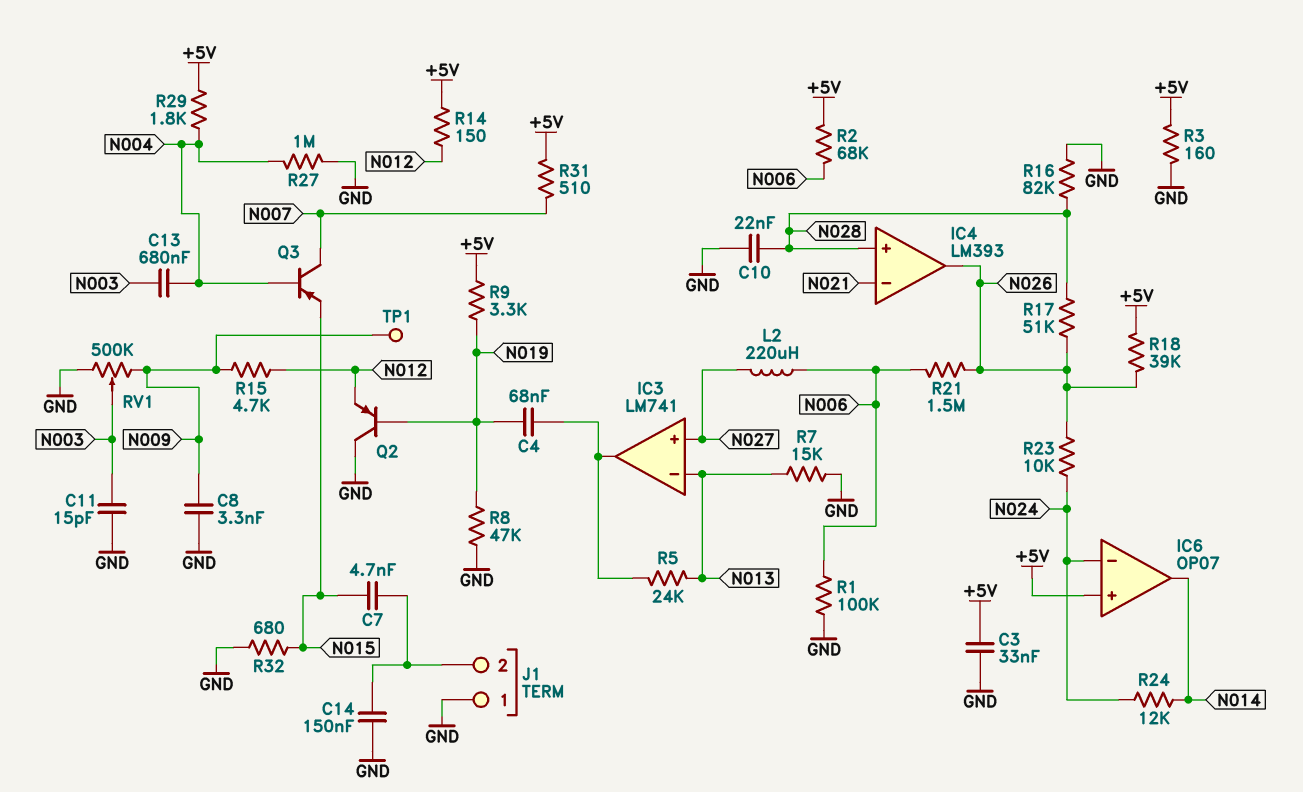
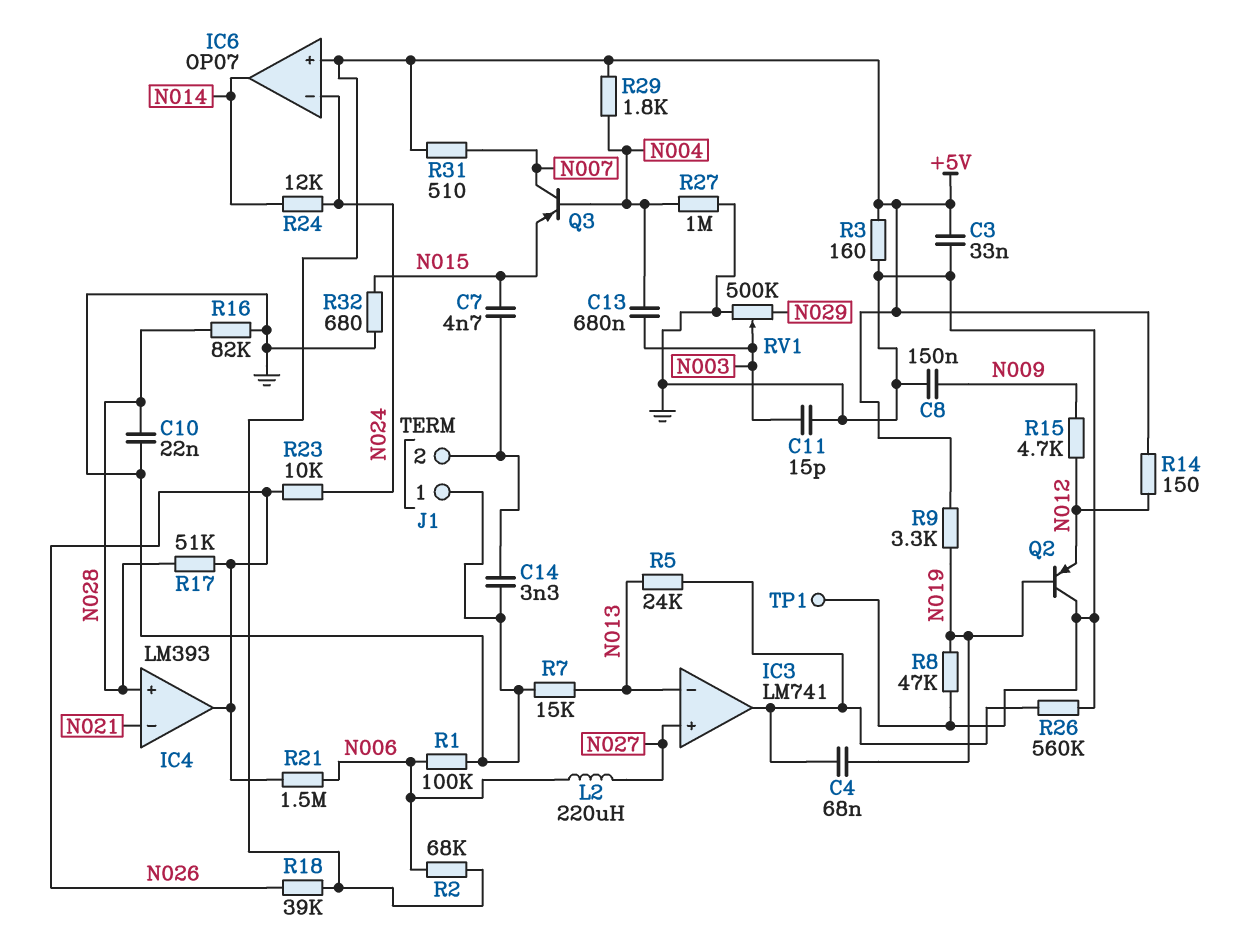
C8: 3.3nF (GND, N009) -> 150nF (GND, N009)
C14: 150nF (GND, J1/2) -> 3.3nF (GND, J1/2)
R26: none -> 560k (GND, IC3/out)
RV1: 500k (GND, N009, wiper N003) -> 500k (GND, N029, wiper N003)
TP1: test point (N009) -> test point (GND)

